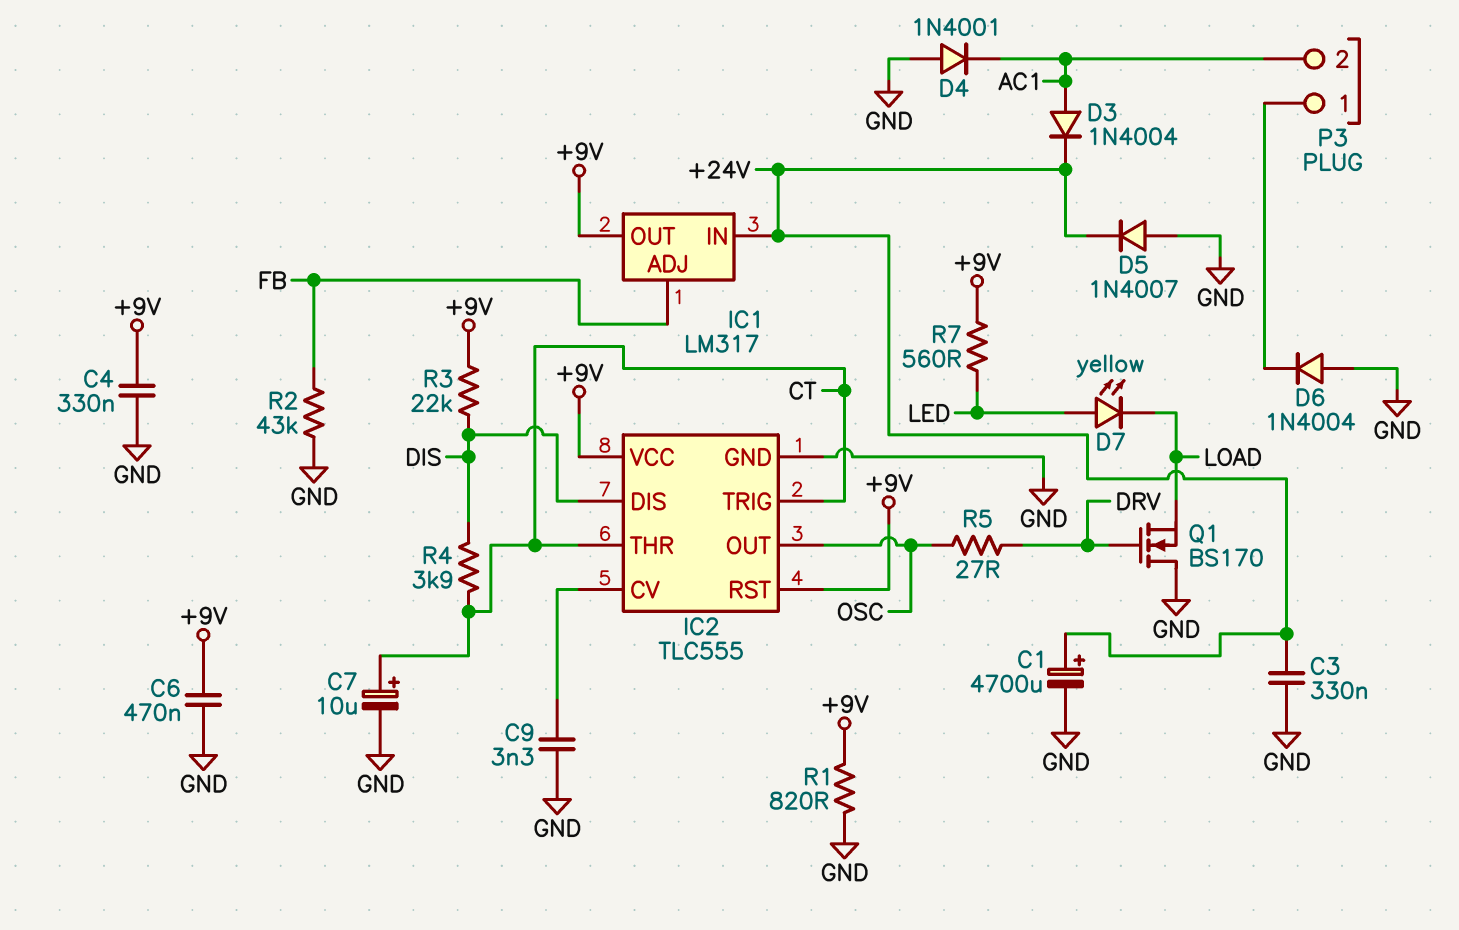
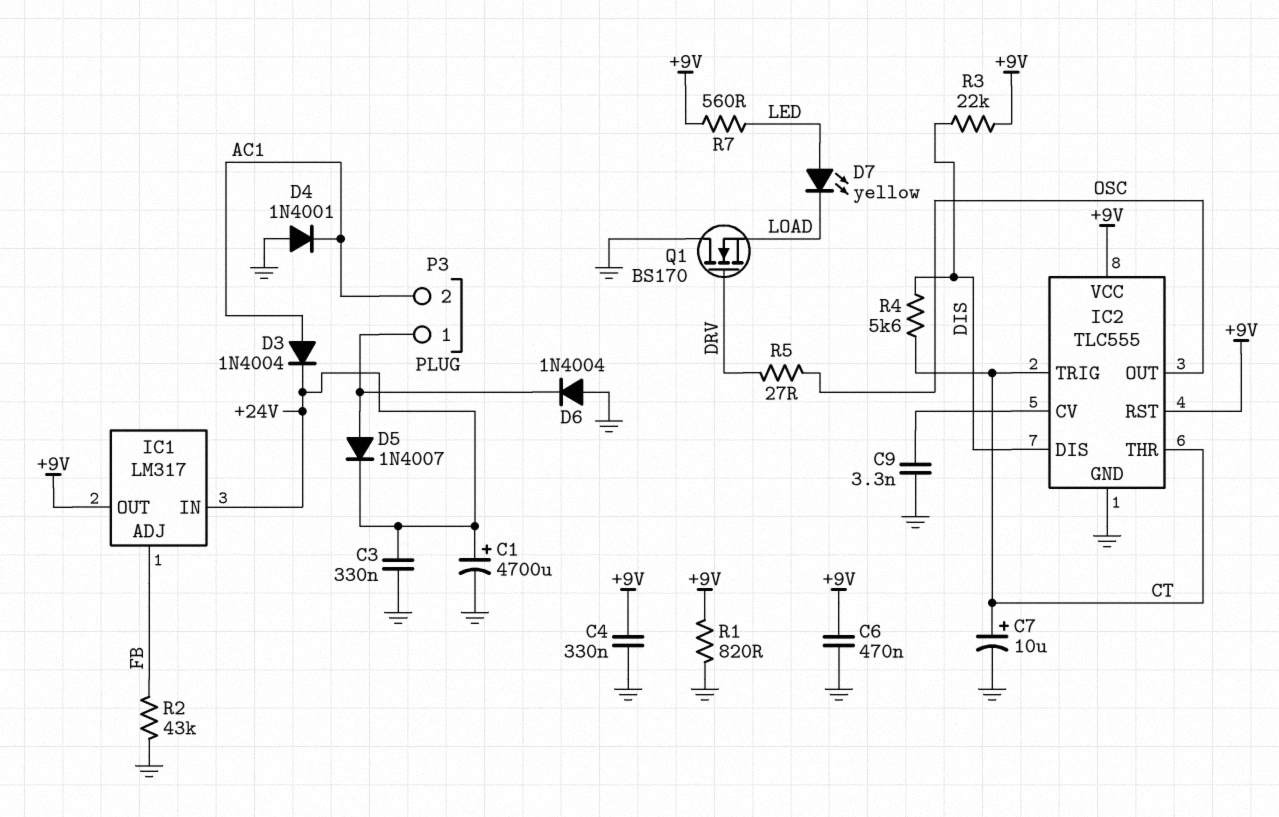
D5: diode 1N4007 (A GND, K +24V) -> diode 1N4007 (A P3/1, K +24V)
R4: 3.9k (CT, DIS) -> 5.6k (CT, DIS)

